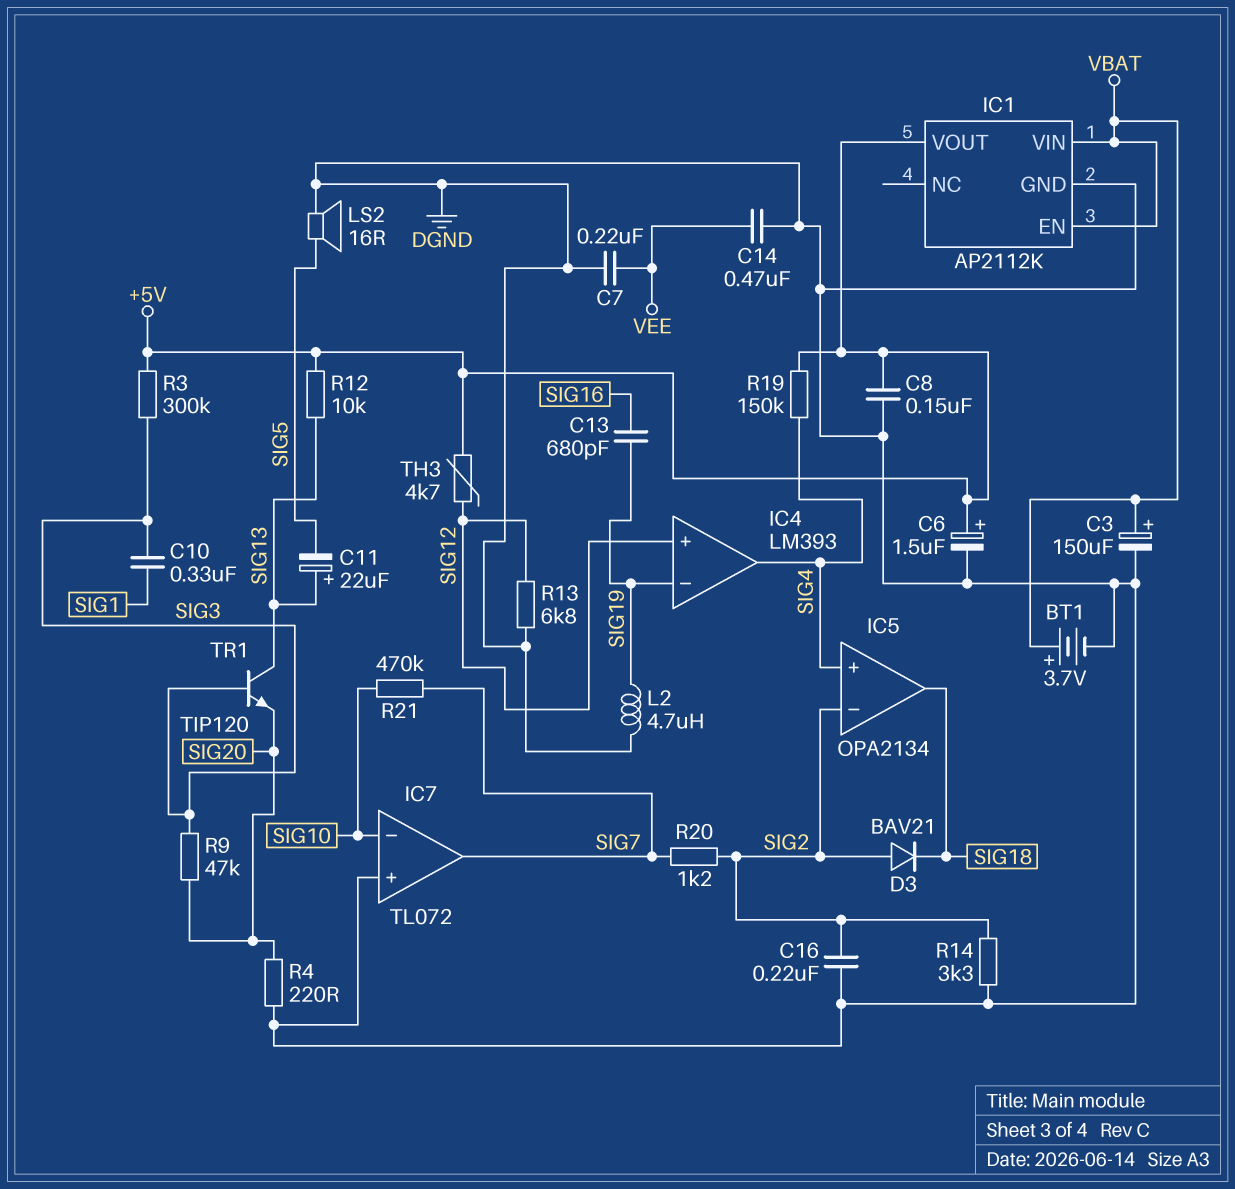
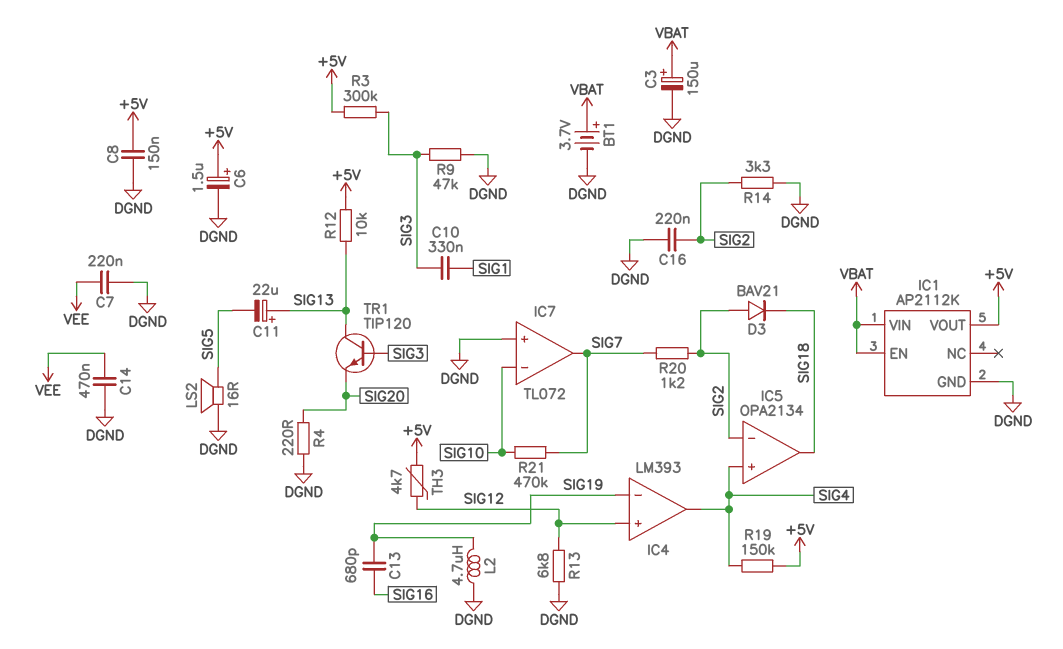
R9: 47k (SIG3, SIG20) -> 47k (DGND, SIG3)

